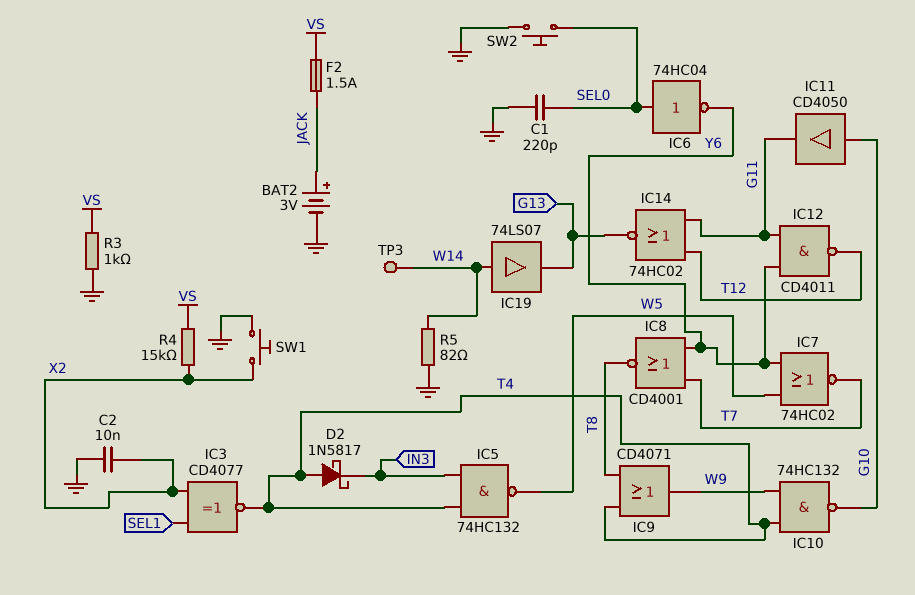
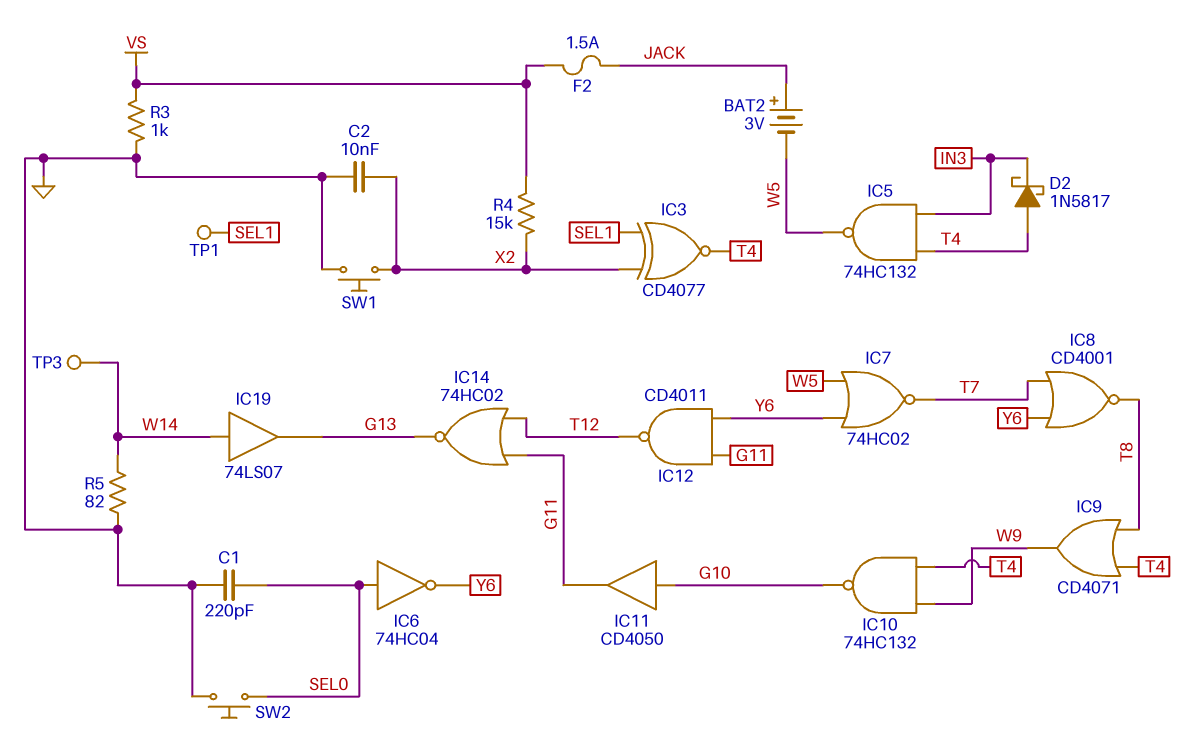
BAT2: 3V (plus JACK, minus GND) -> 3V (plus JACK, minus W5)
TP1: none -> test point (SEL1)

